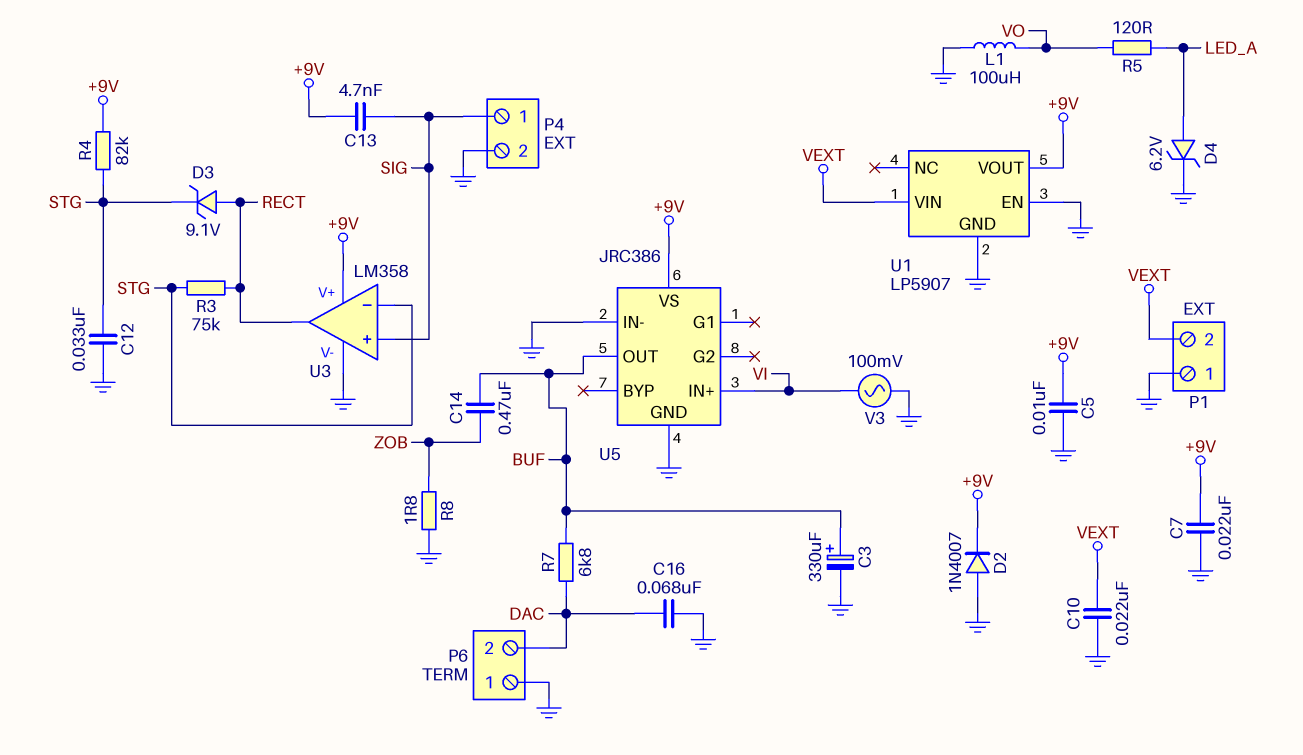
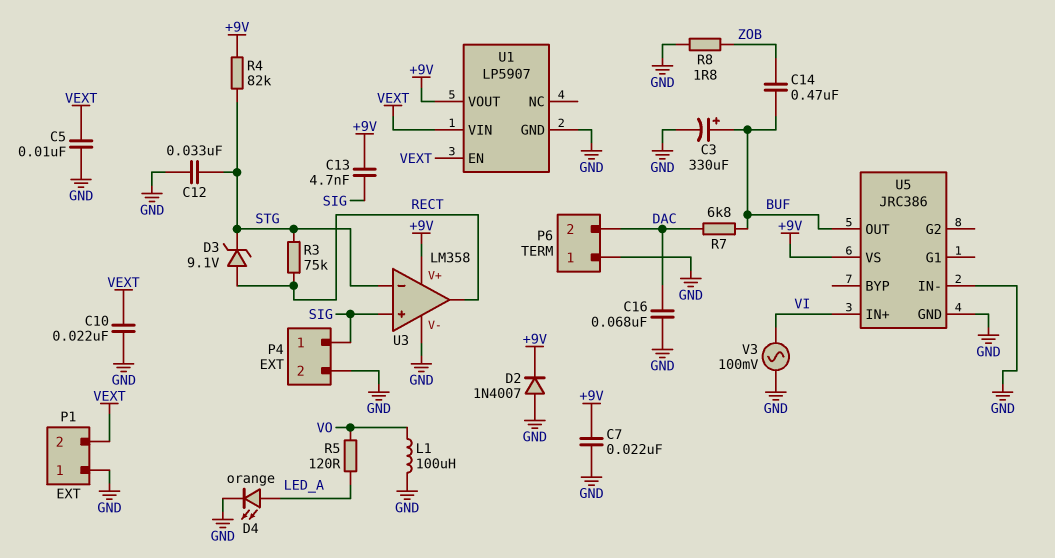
C5: 10nF (+9V, GND) -> 10nF (GND, VEXT)
D4: zener 6.2V (A LED_A, K GND) -> LED orange (A LED_A, K GND)
U1 pin EN: GND -> VEXT

